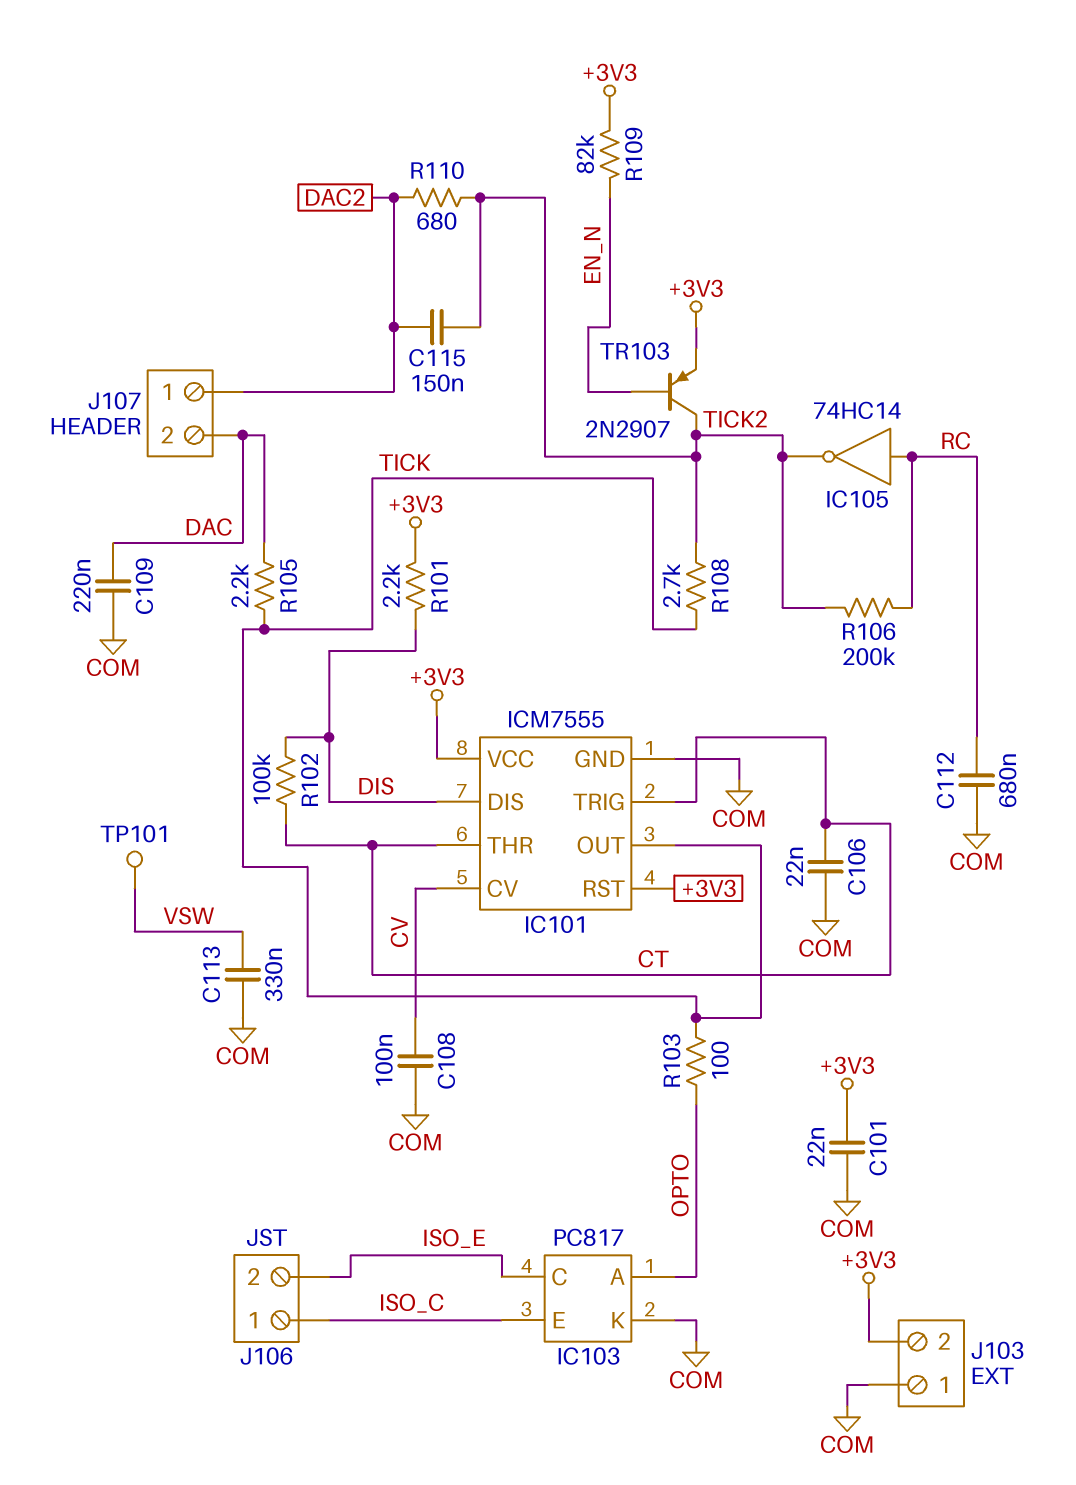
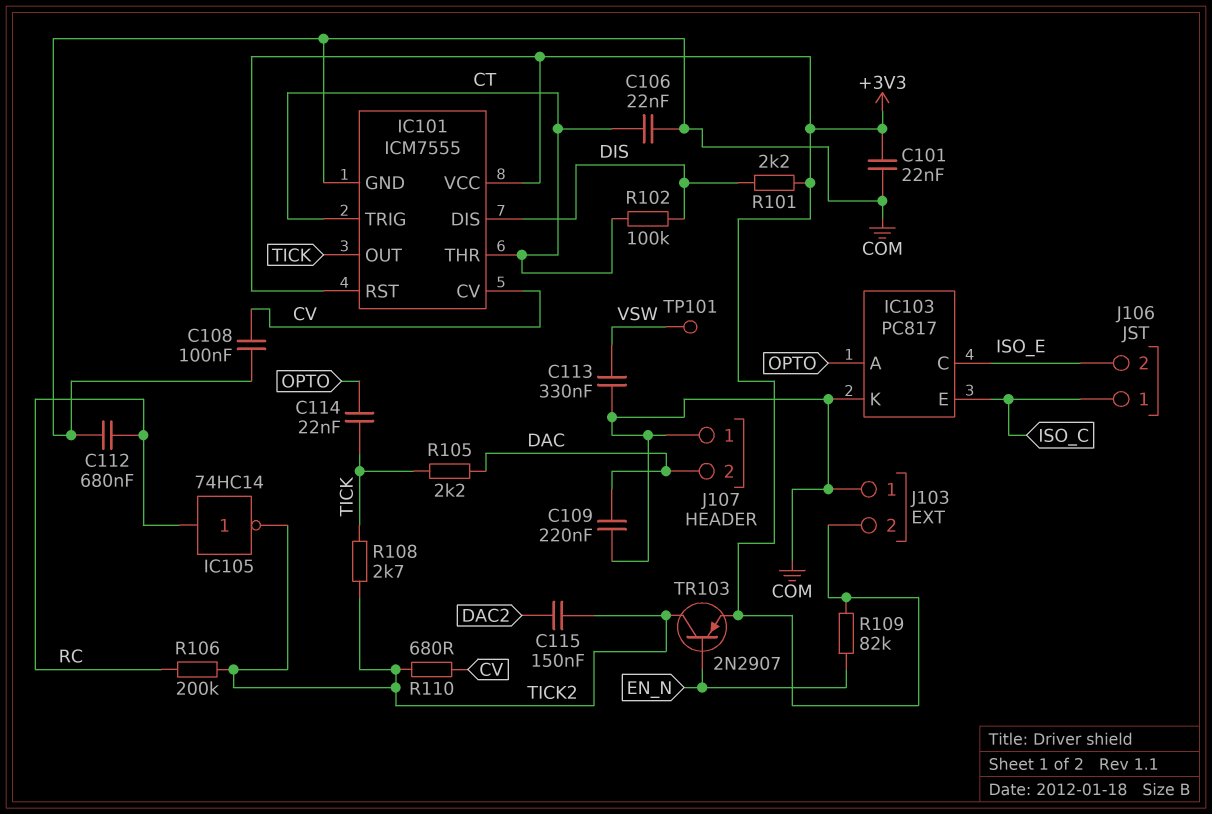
C114: none -> 22nF (OPTO, TICK)
J107 pin 1: DAC2 -> COM
R103: 100 (OPTO, TICK) -> none
R110: 680 (DAC2, TICK2) -> 680 (CV, TICK2)

